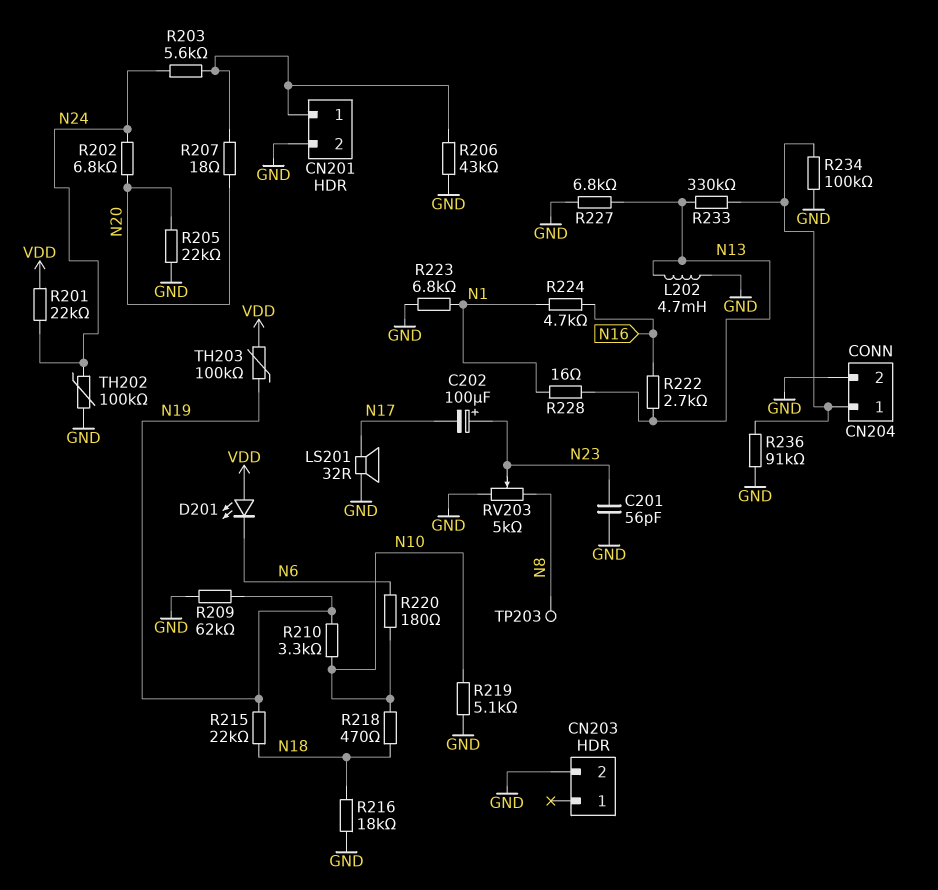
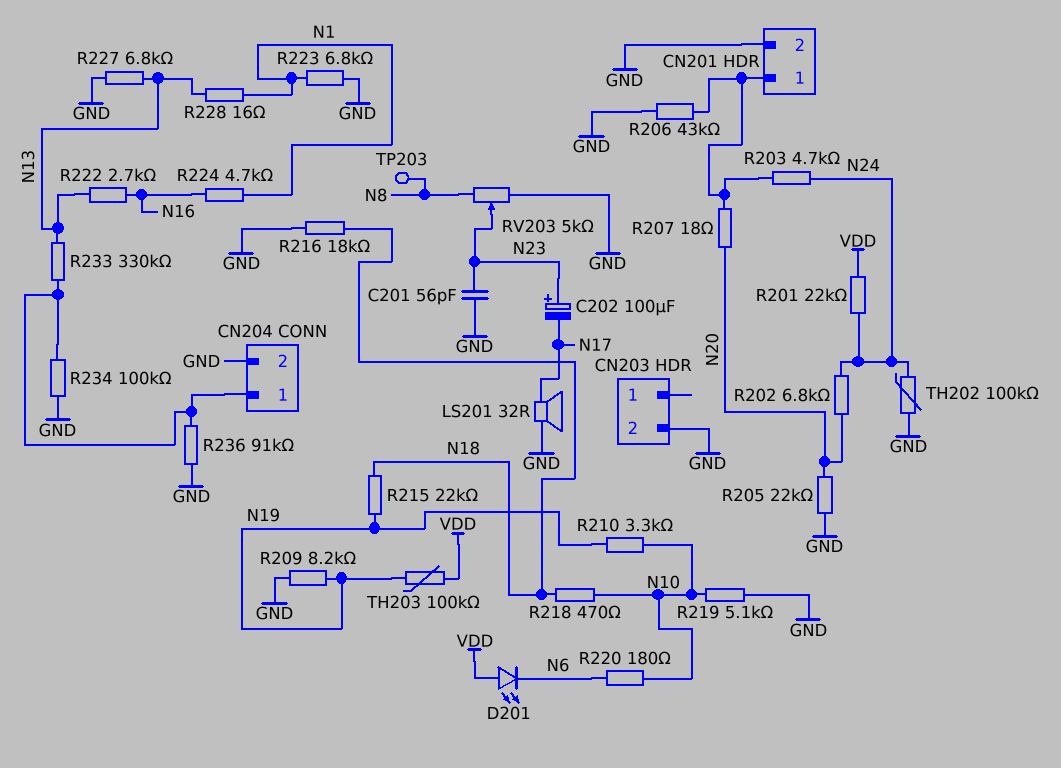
L202: 4.7mH (GND, N13) -> none
R203: 5.6k (CN201/1, N24) -> 4.7k (CN201/1, N24)
R209: 62k (GND, N19) -> 8.2k (GND, N19)

